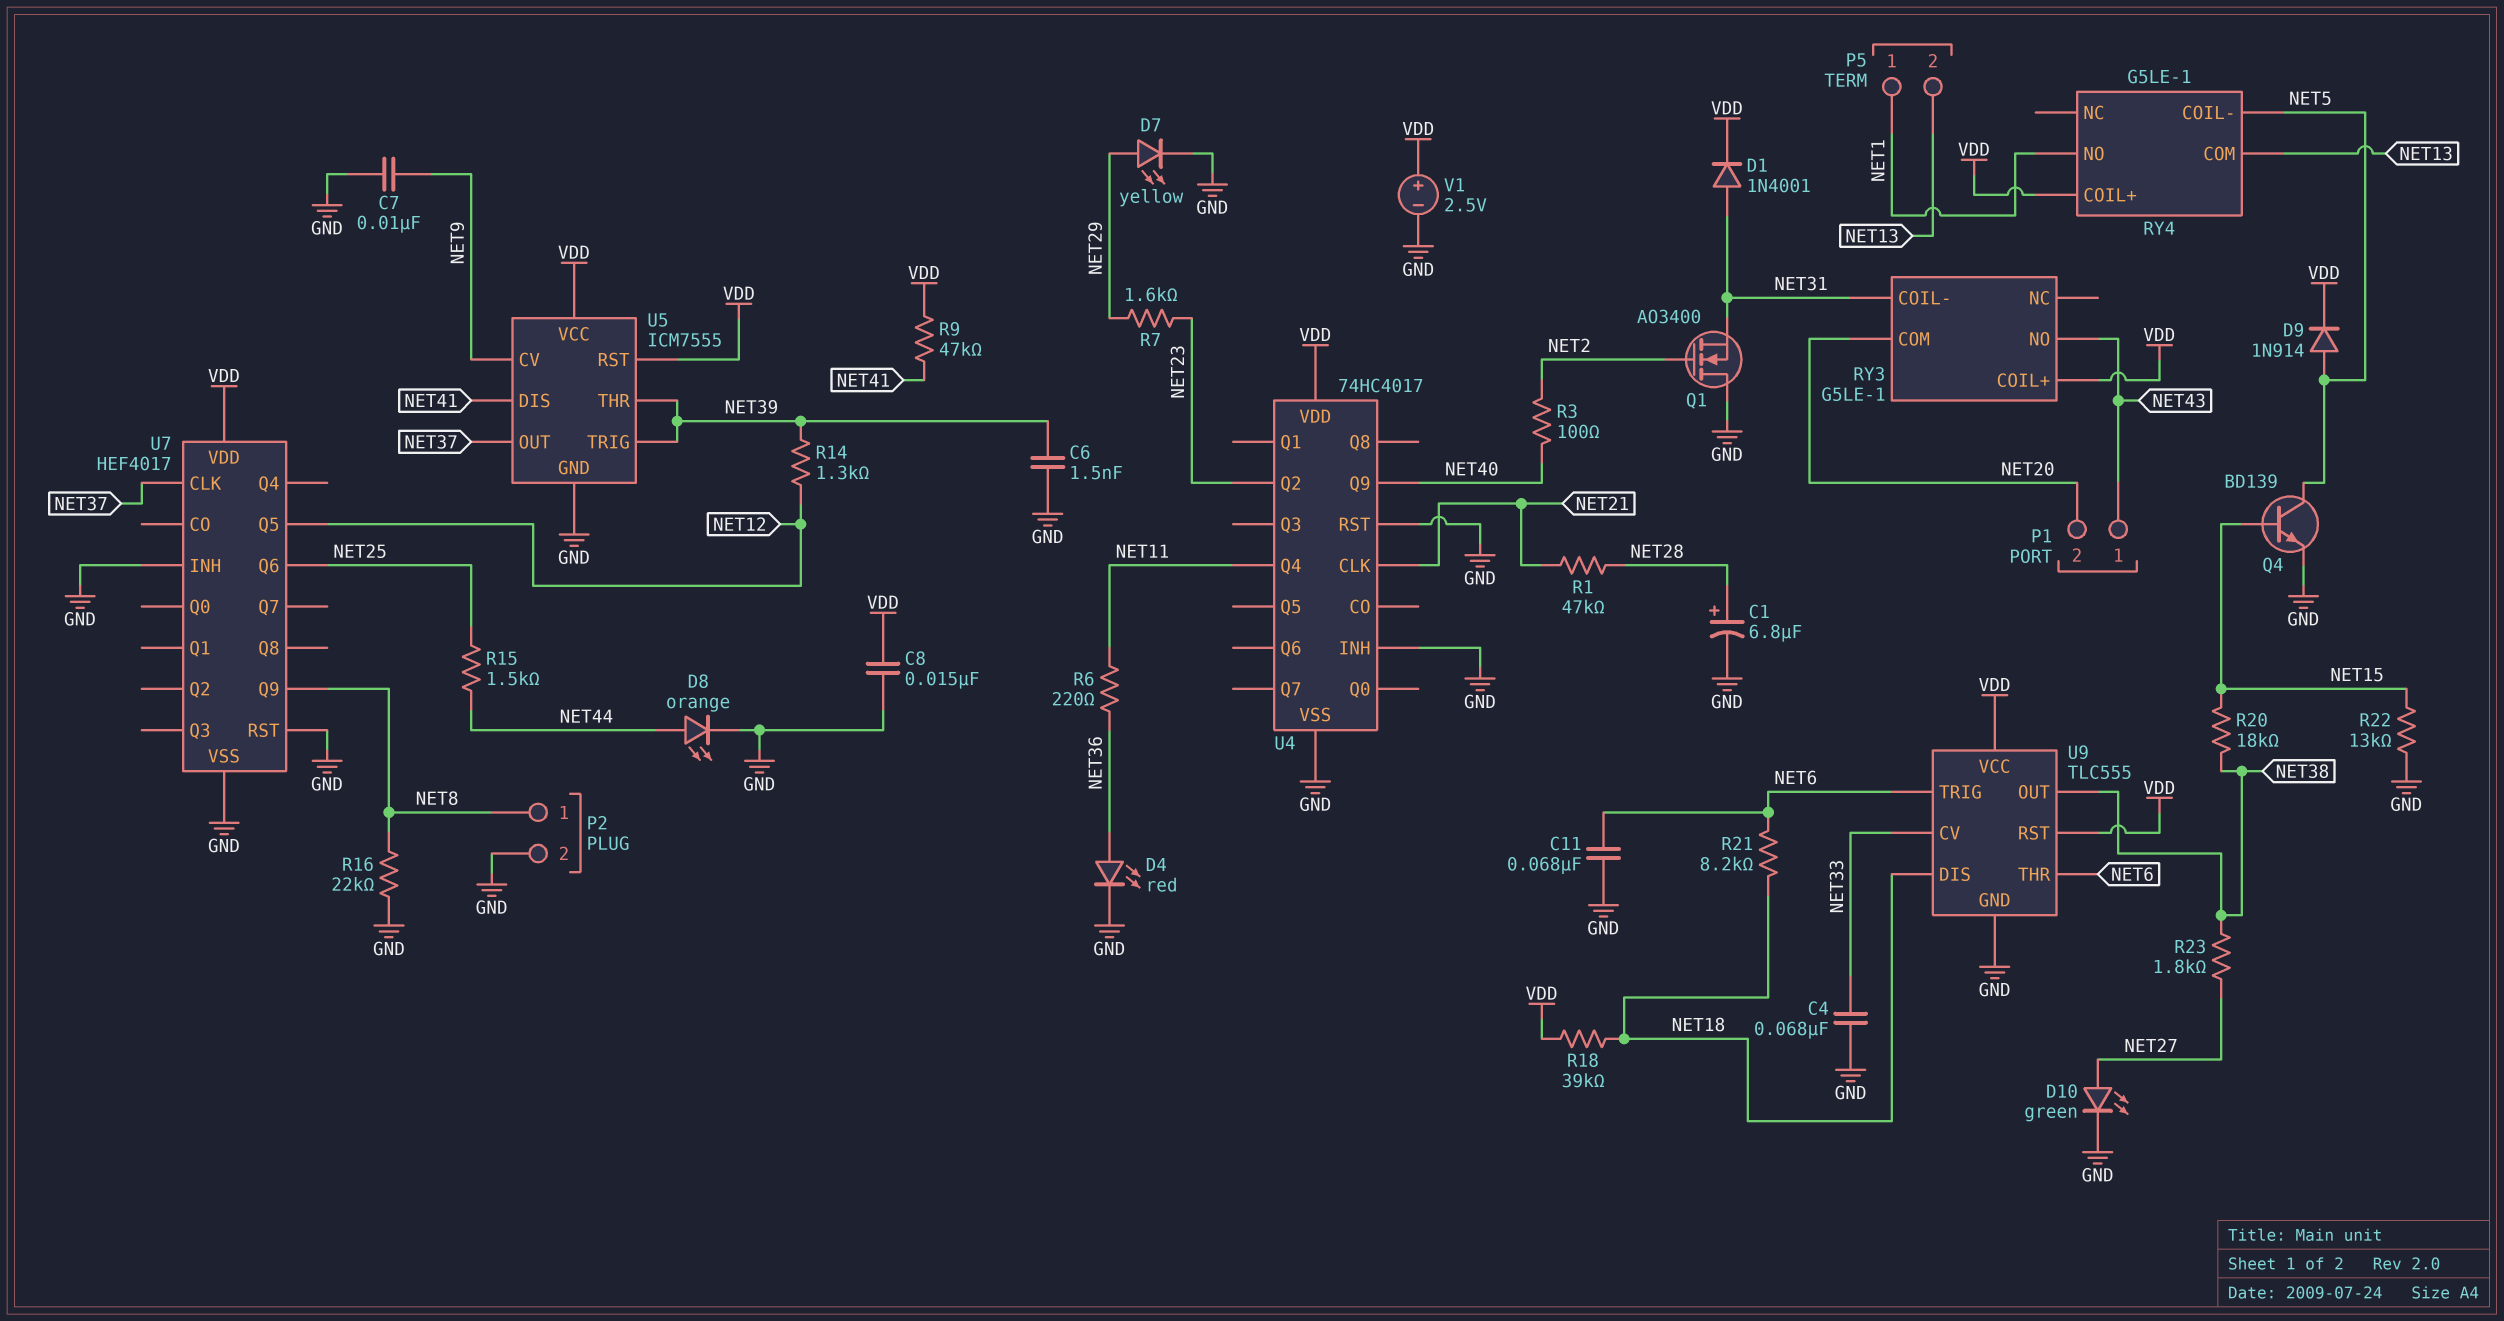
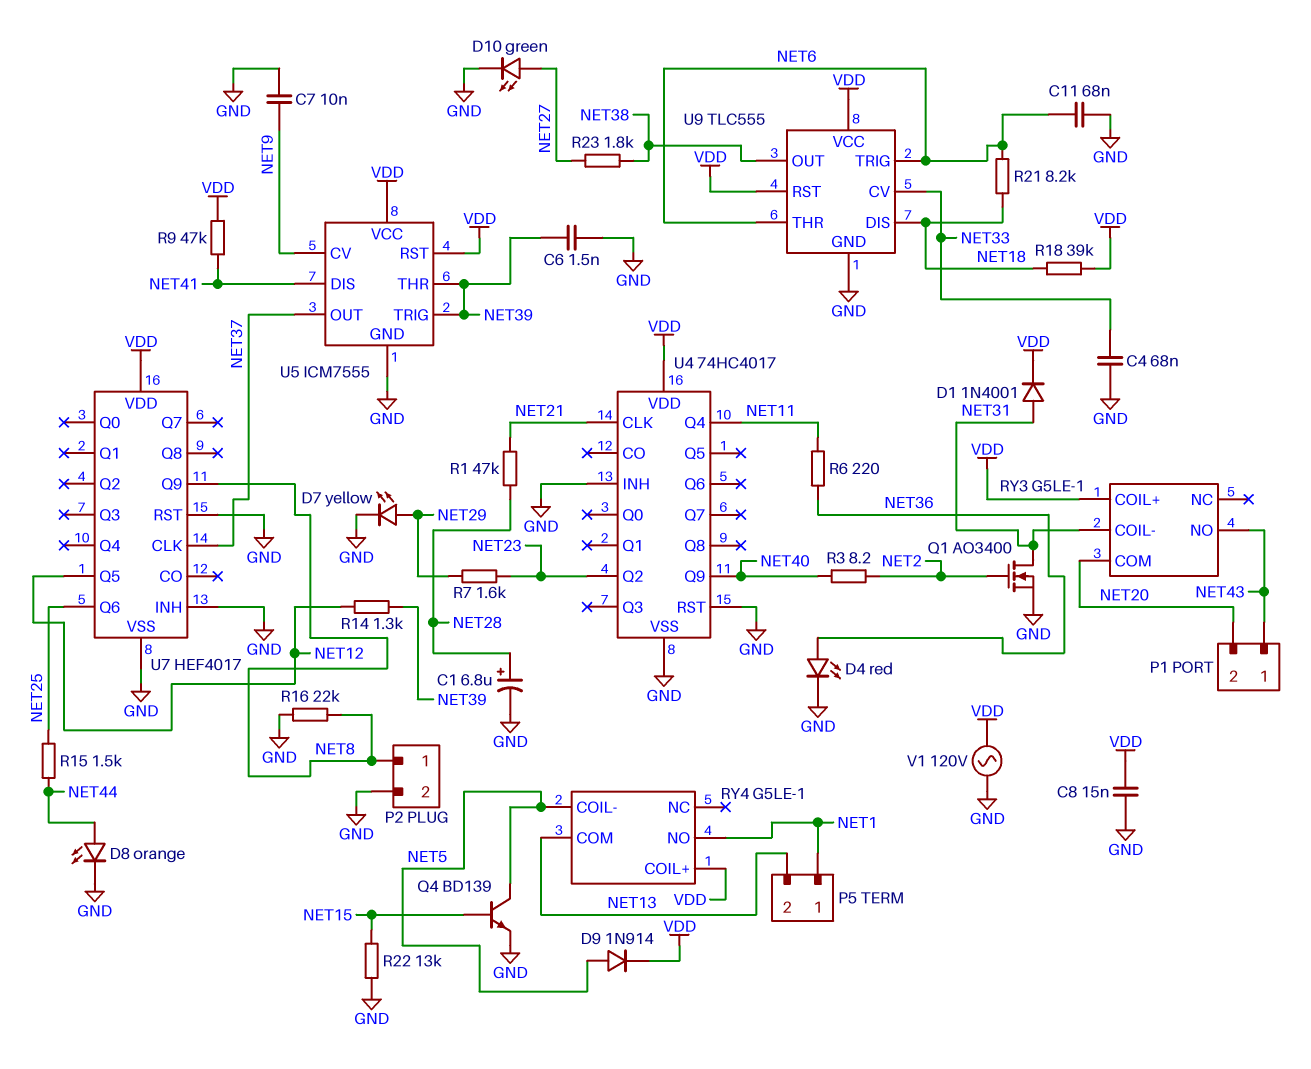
Q1: NMOS AO3400 (G NET2, D GND, S NET31) -> NMOS AO3400 (G NET2, D NET31, S GND)
R3: 100 (NET2, NET40) -> 8.2 (NET2, NET40)
R20: 18k (NET15, NET38) -> none
V1: 2.5V (plus VDD, minus GND) -> AC 120V (GND, VDD)

